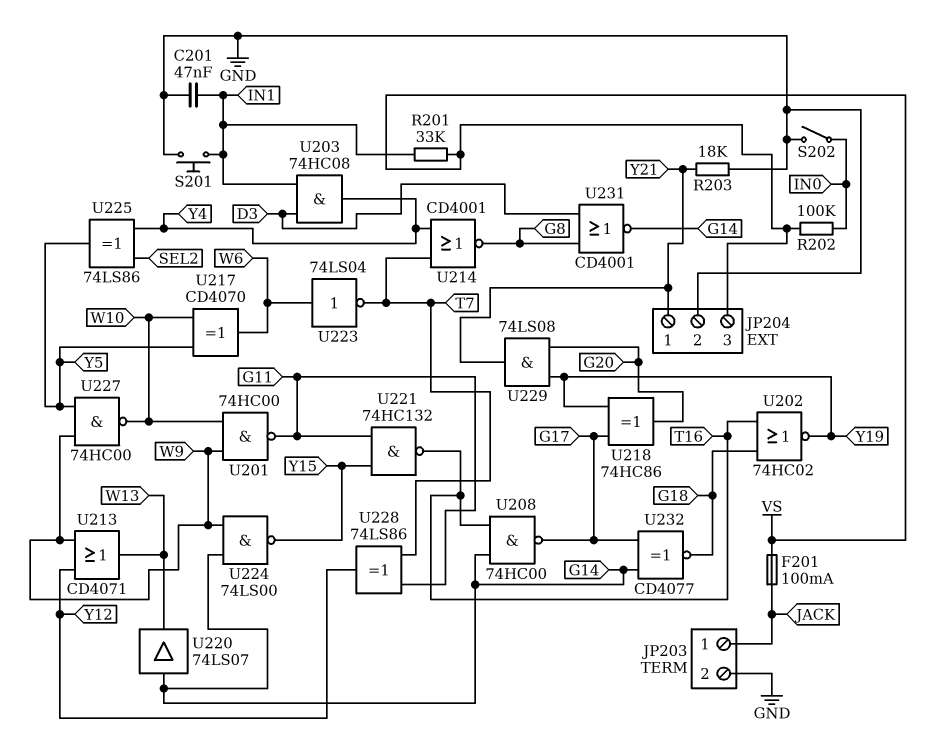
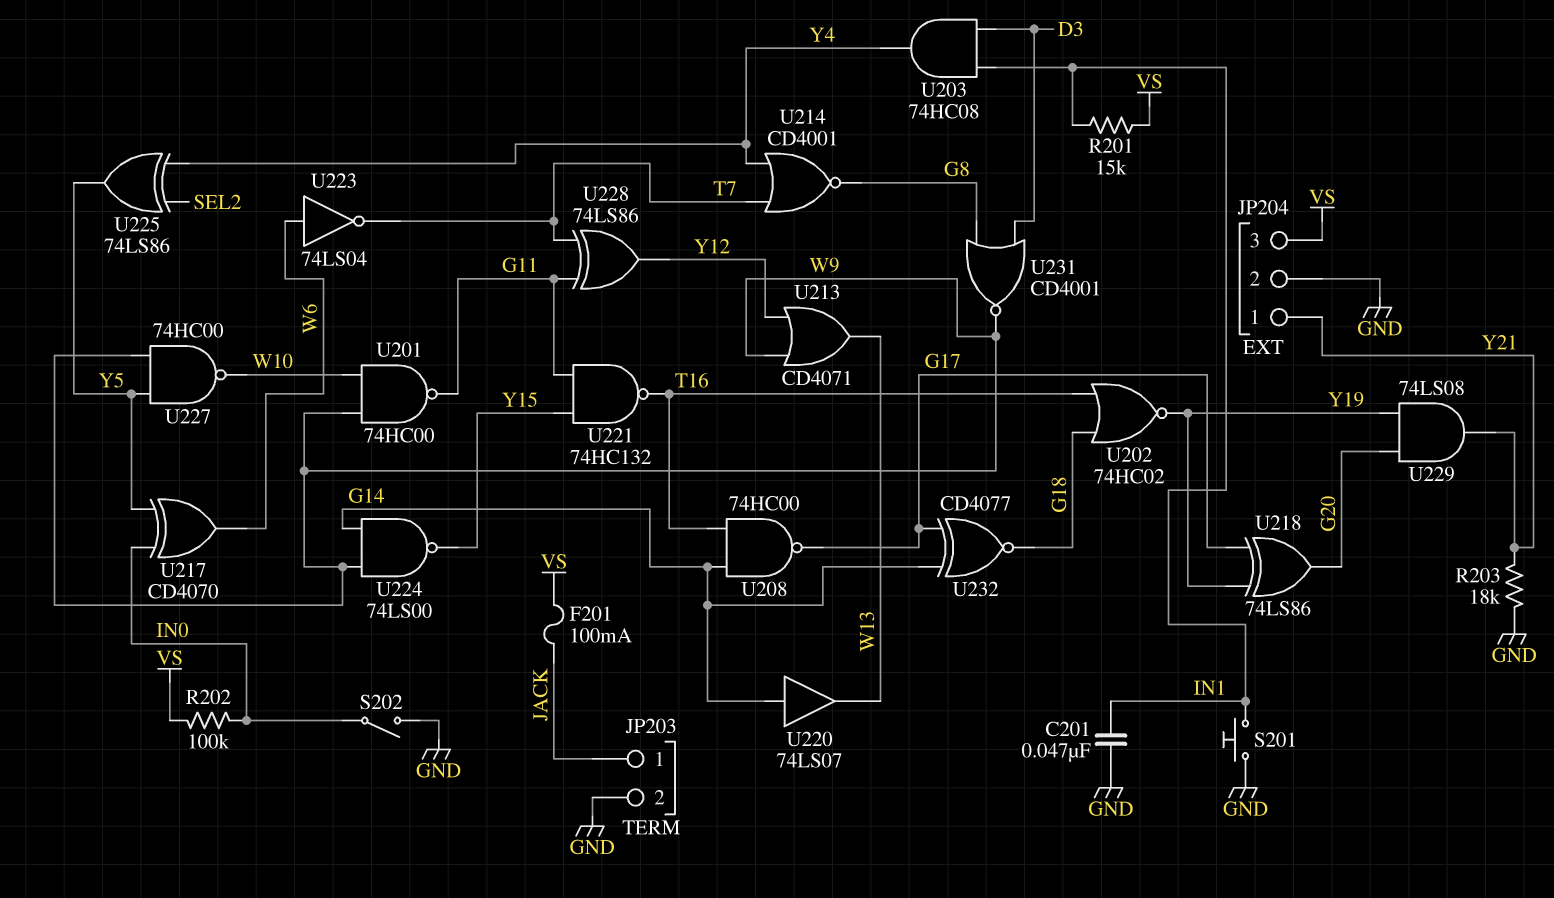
R201: 33k (IN1, VS) -> 15k (IN1, VS)
U217: XOR CD4070 (in W10, in Y5, out W6) -> XOR CD4070 (in IN0, in Y5, out W6)
U218: XOR 74HC86 (in G17, in Y19, out G20) -> XOR 74LS86 (in G17, in Y19, out G20)
U231: NOR CD4001 (in D3, in G8, out G14) -> NOR CD4001 (in D3, in G8, out W9)

